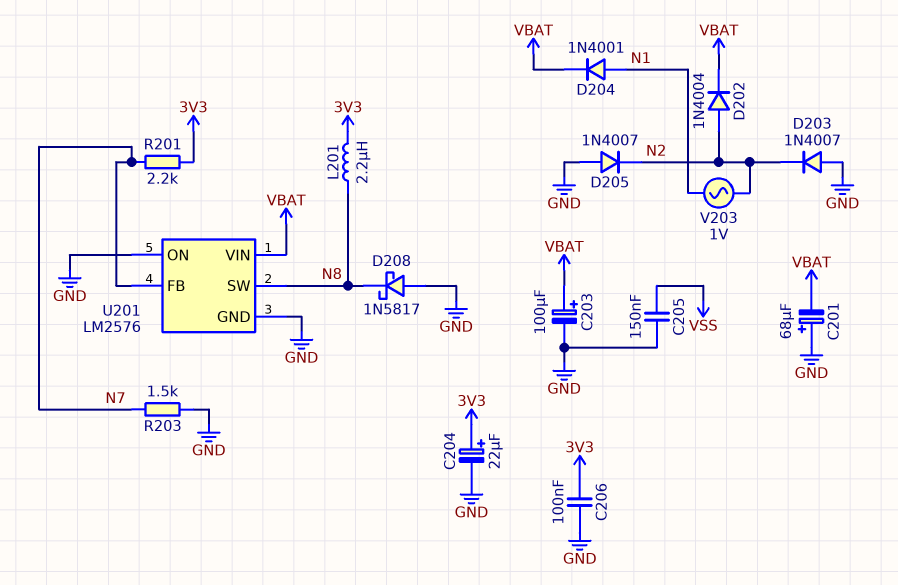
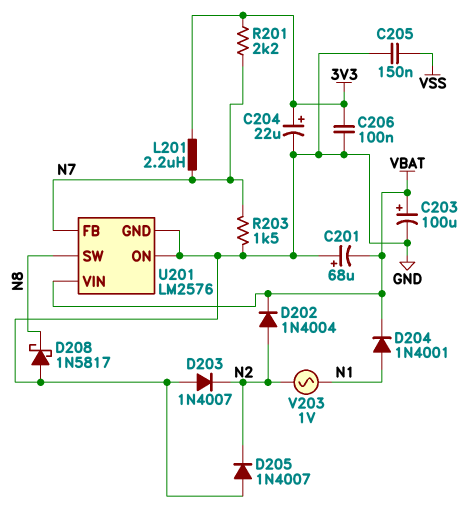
L201: 2.2uH (3V3, N8) -> 2.2uH (3V3, N7)

